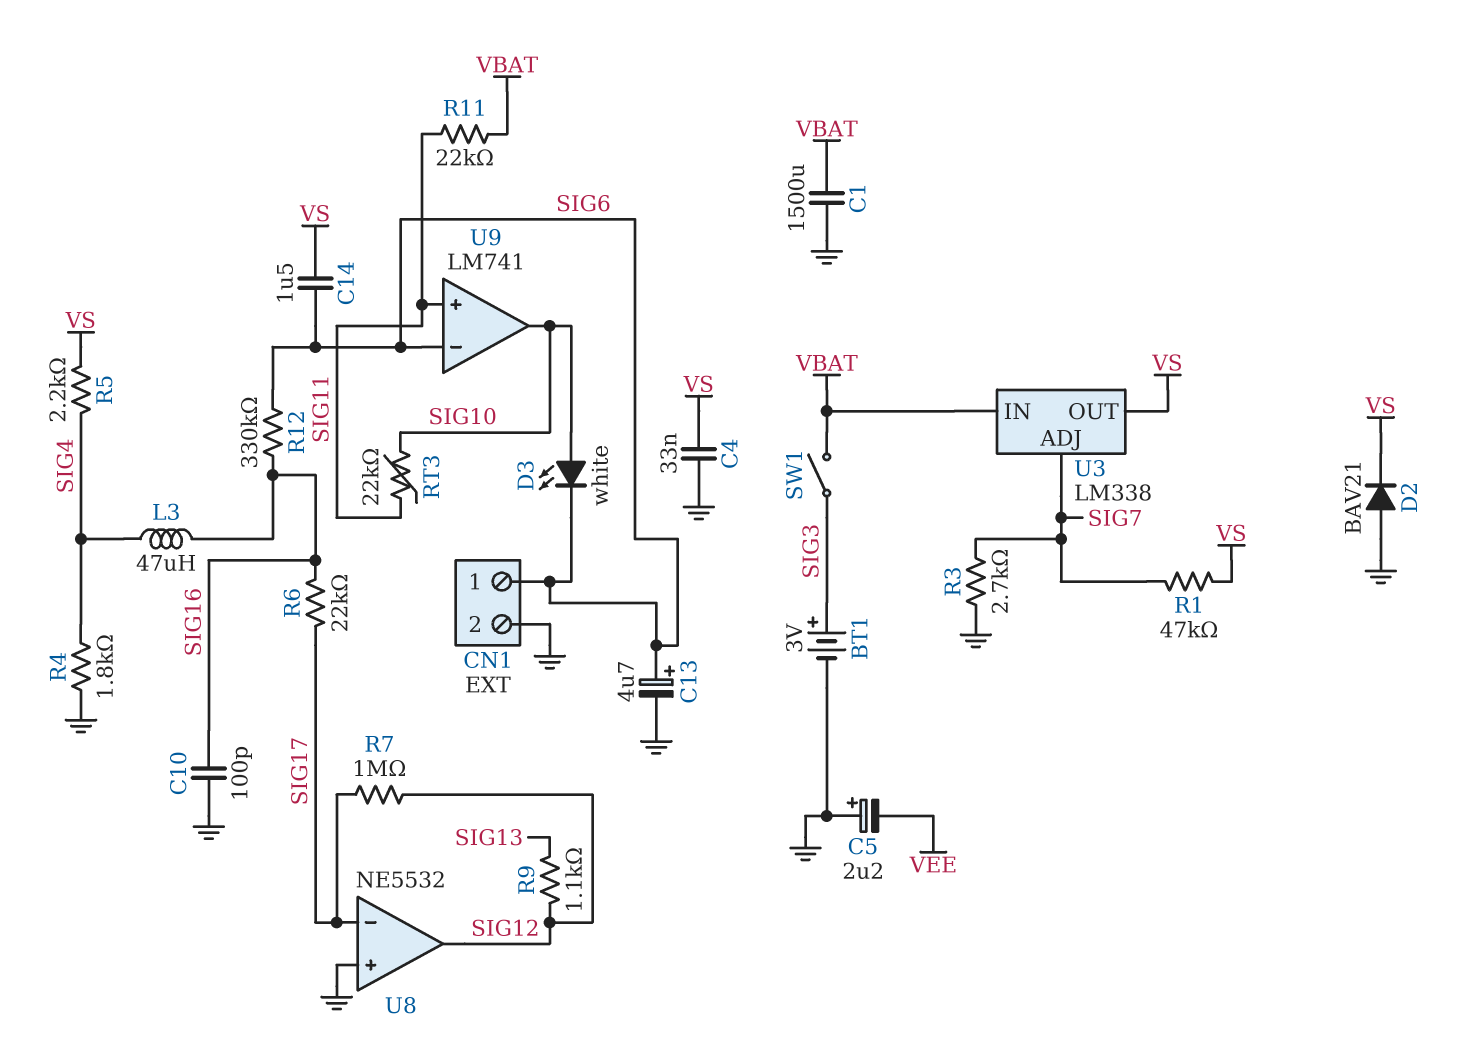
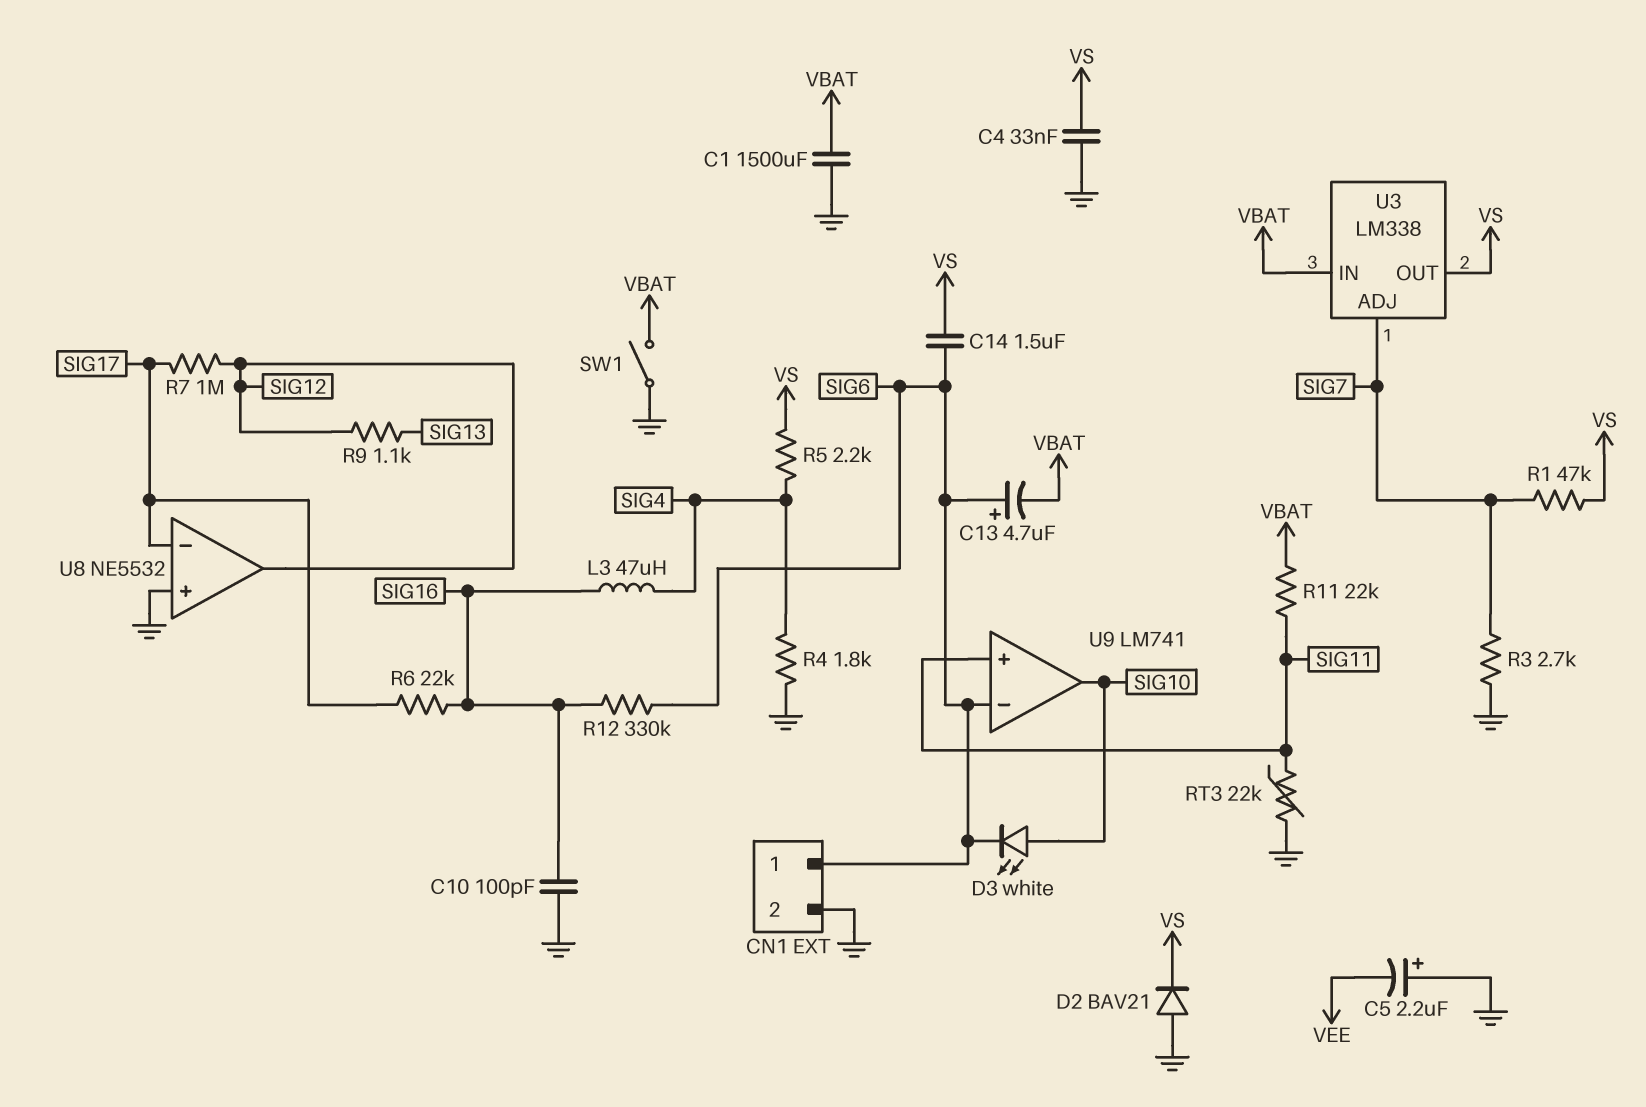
BT1: 3V (plus SIG3, minus GND) -> none
C13: 4.7uF (plus SIG6, minus GND) -> 4.7uF (plus SIG6, minus VBAT)
RT3: 22k (SIG10, SIG11) -> 22k (GND, SIG11)
SW1: switch (SIG3, VBAT) -> switch (GND, VBAT)

